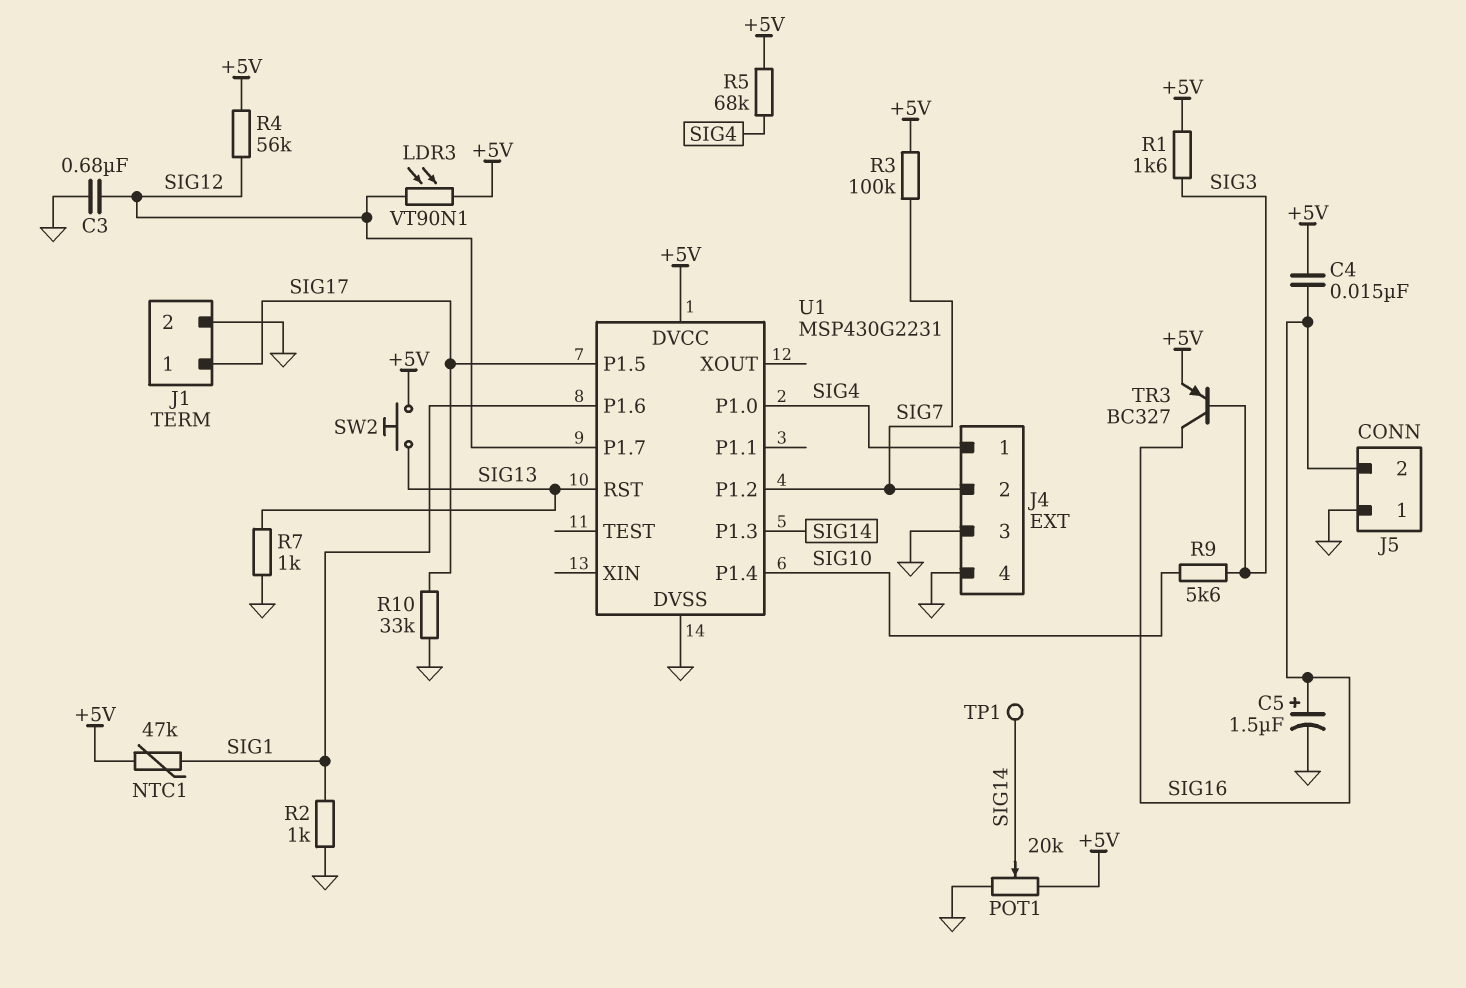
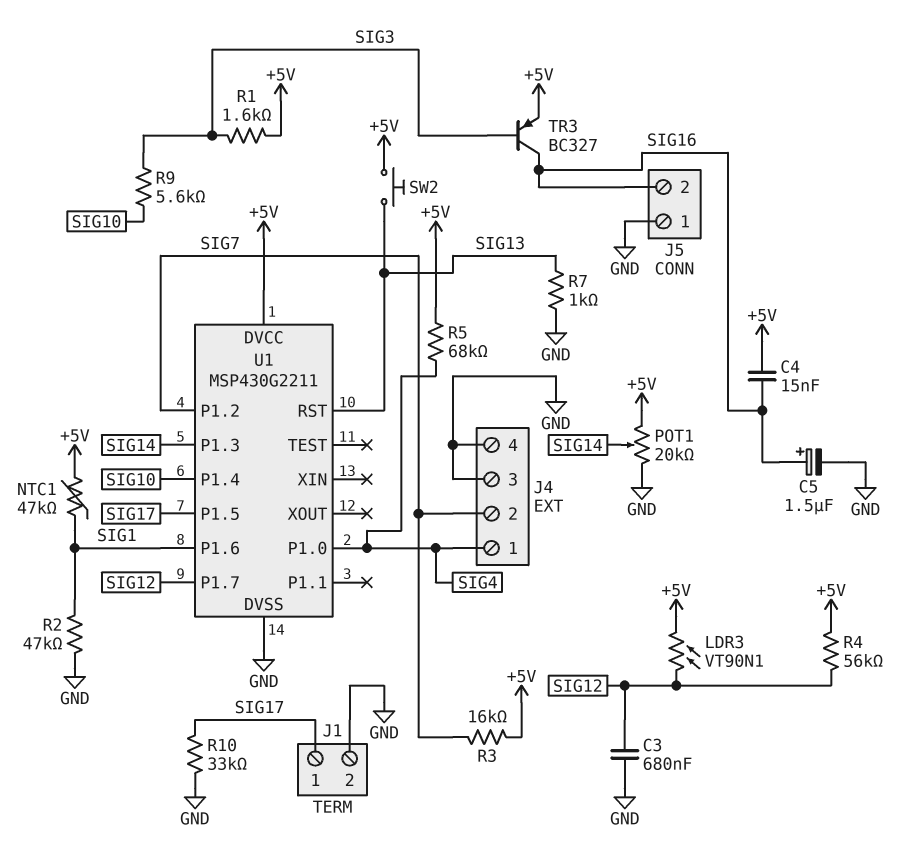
R2: 1k (GND, SIG1) -> 47k (GND, SIG1)
R3: 100k (+5V, SIG7) -> 16k (+5V, SIG7)
TP1: test point (SIG14) -> none
U1: MSP430G2231 -> MSP430G2211

